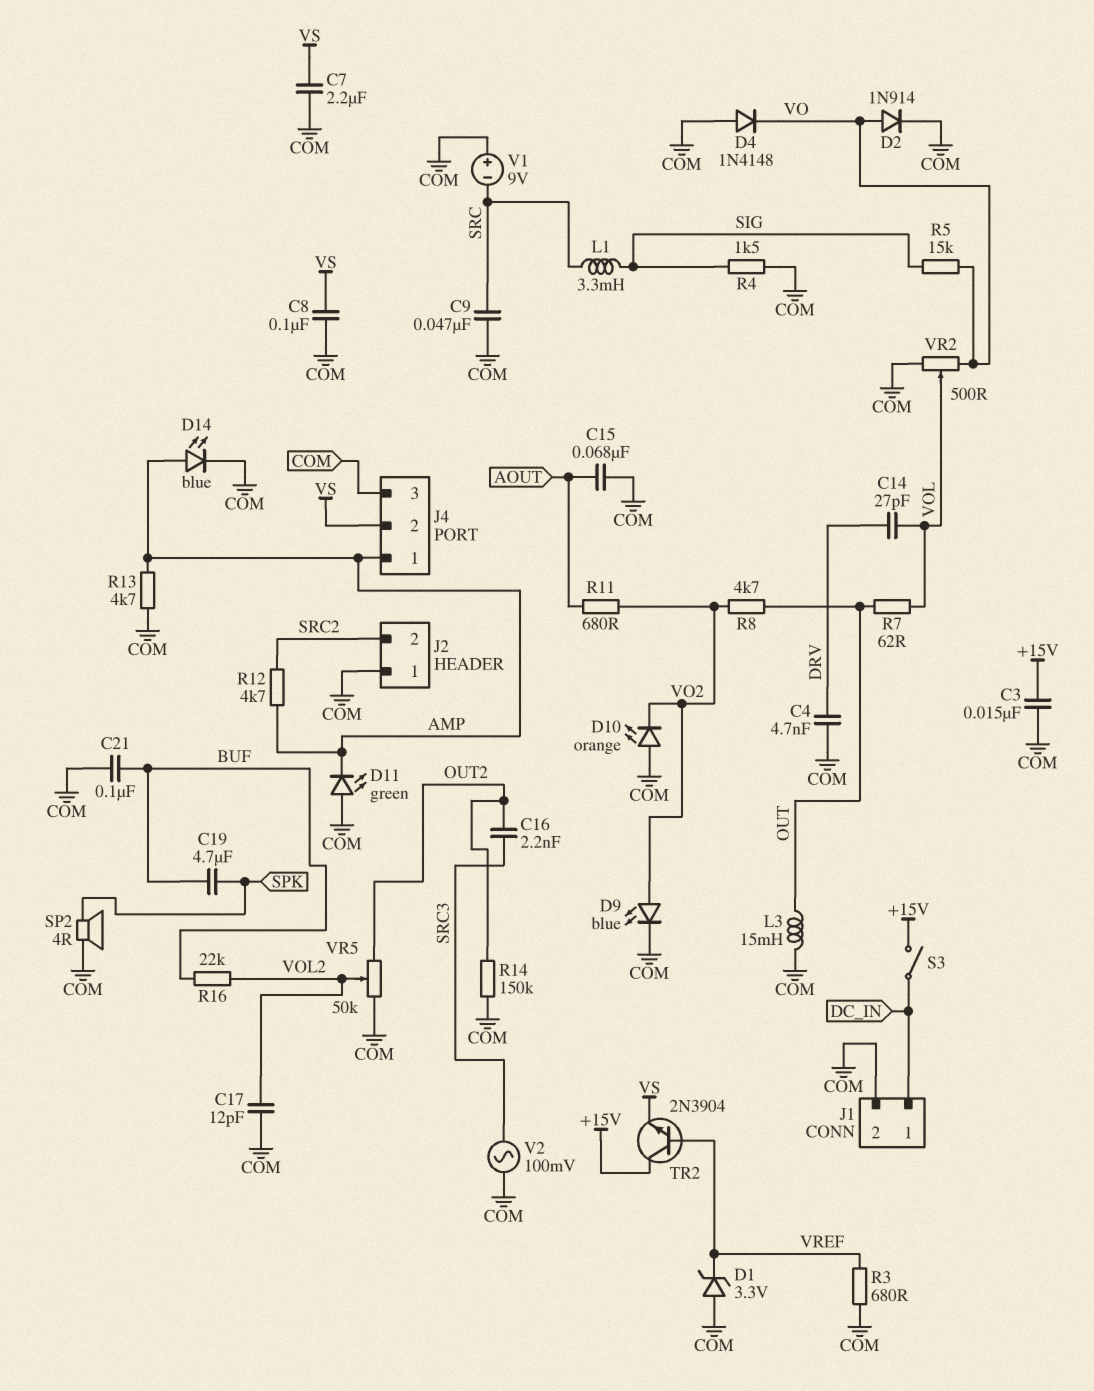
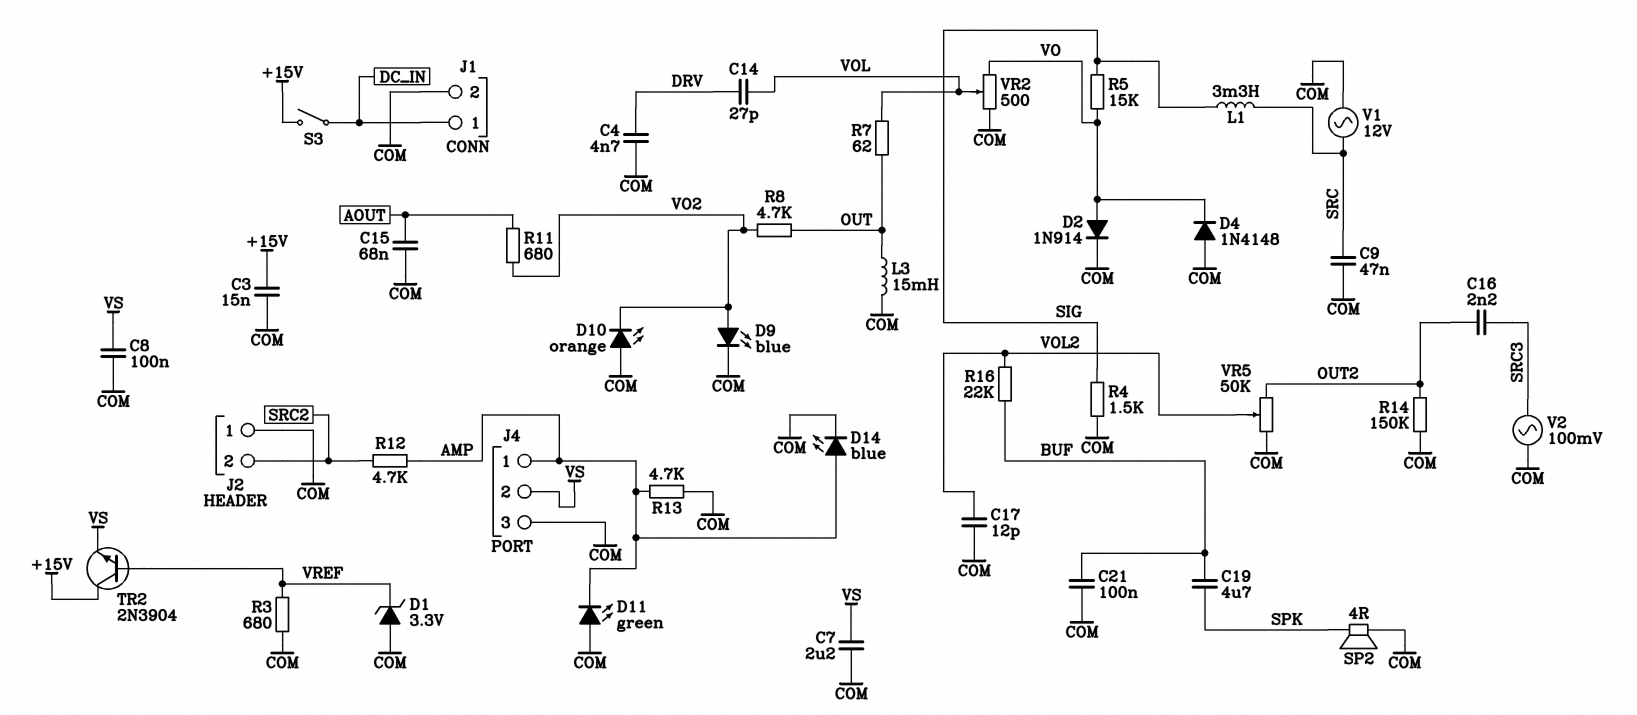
V1: 9V (plus COM, minus SRC) -> AC 12V (COM, SRC)

